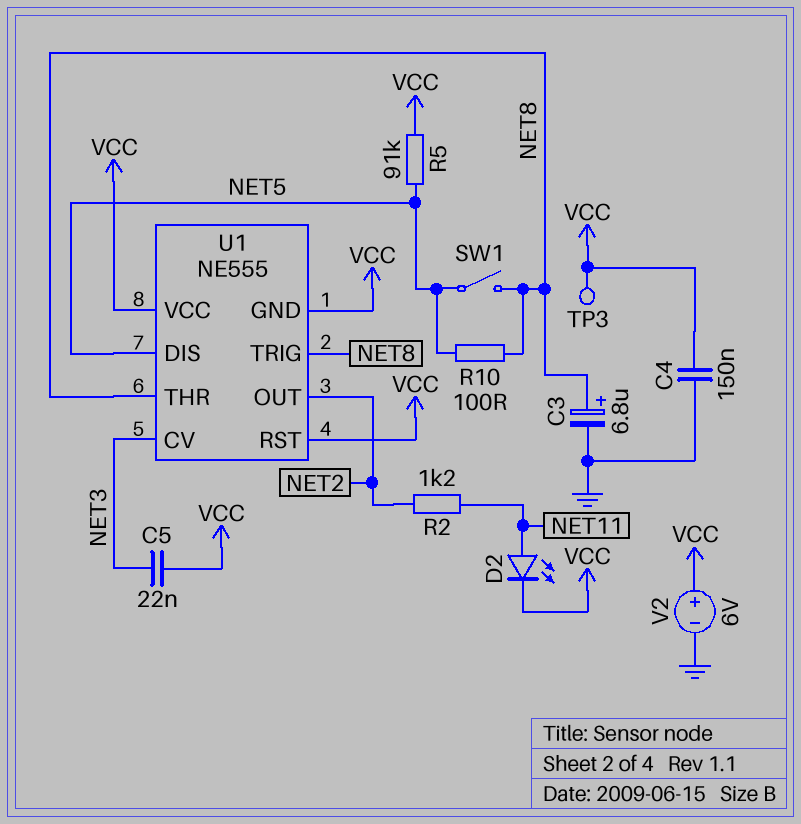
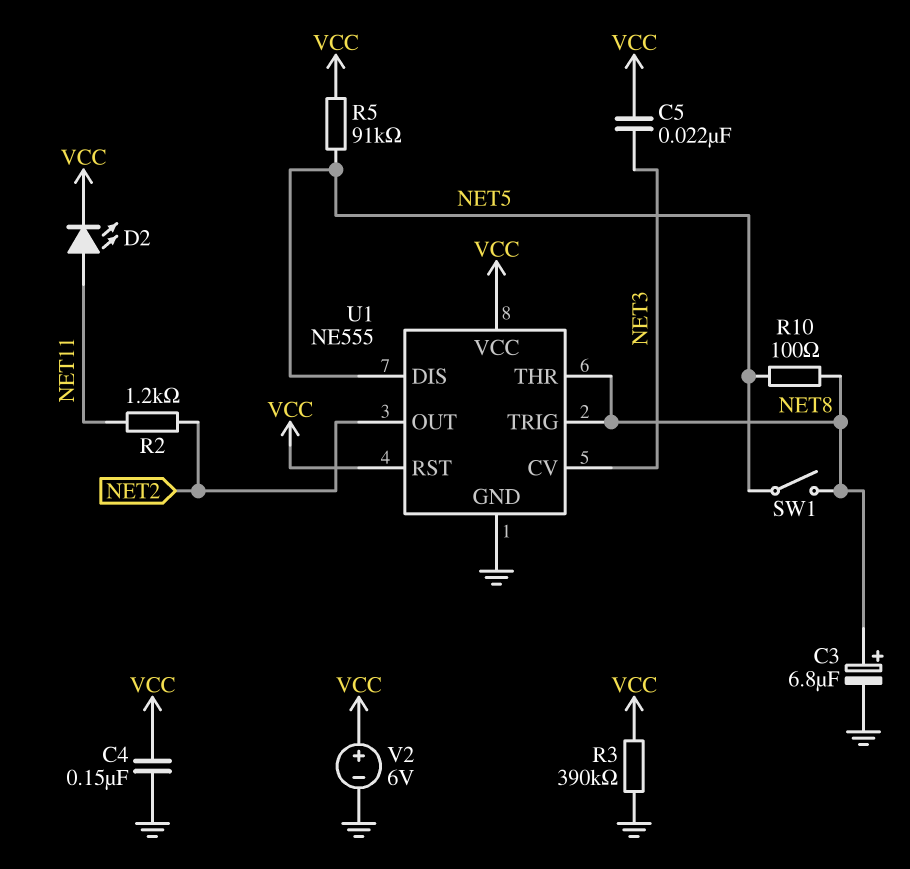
R3: none -> 390k (GND, VCC)
TP3: test point (VCC) -> none
U1 pin GND: VCC -> GND

